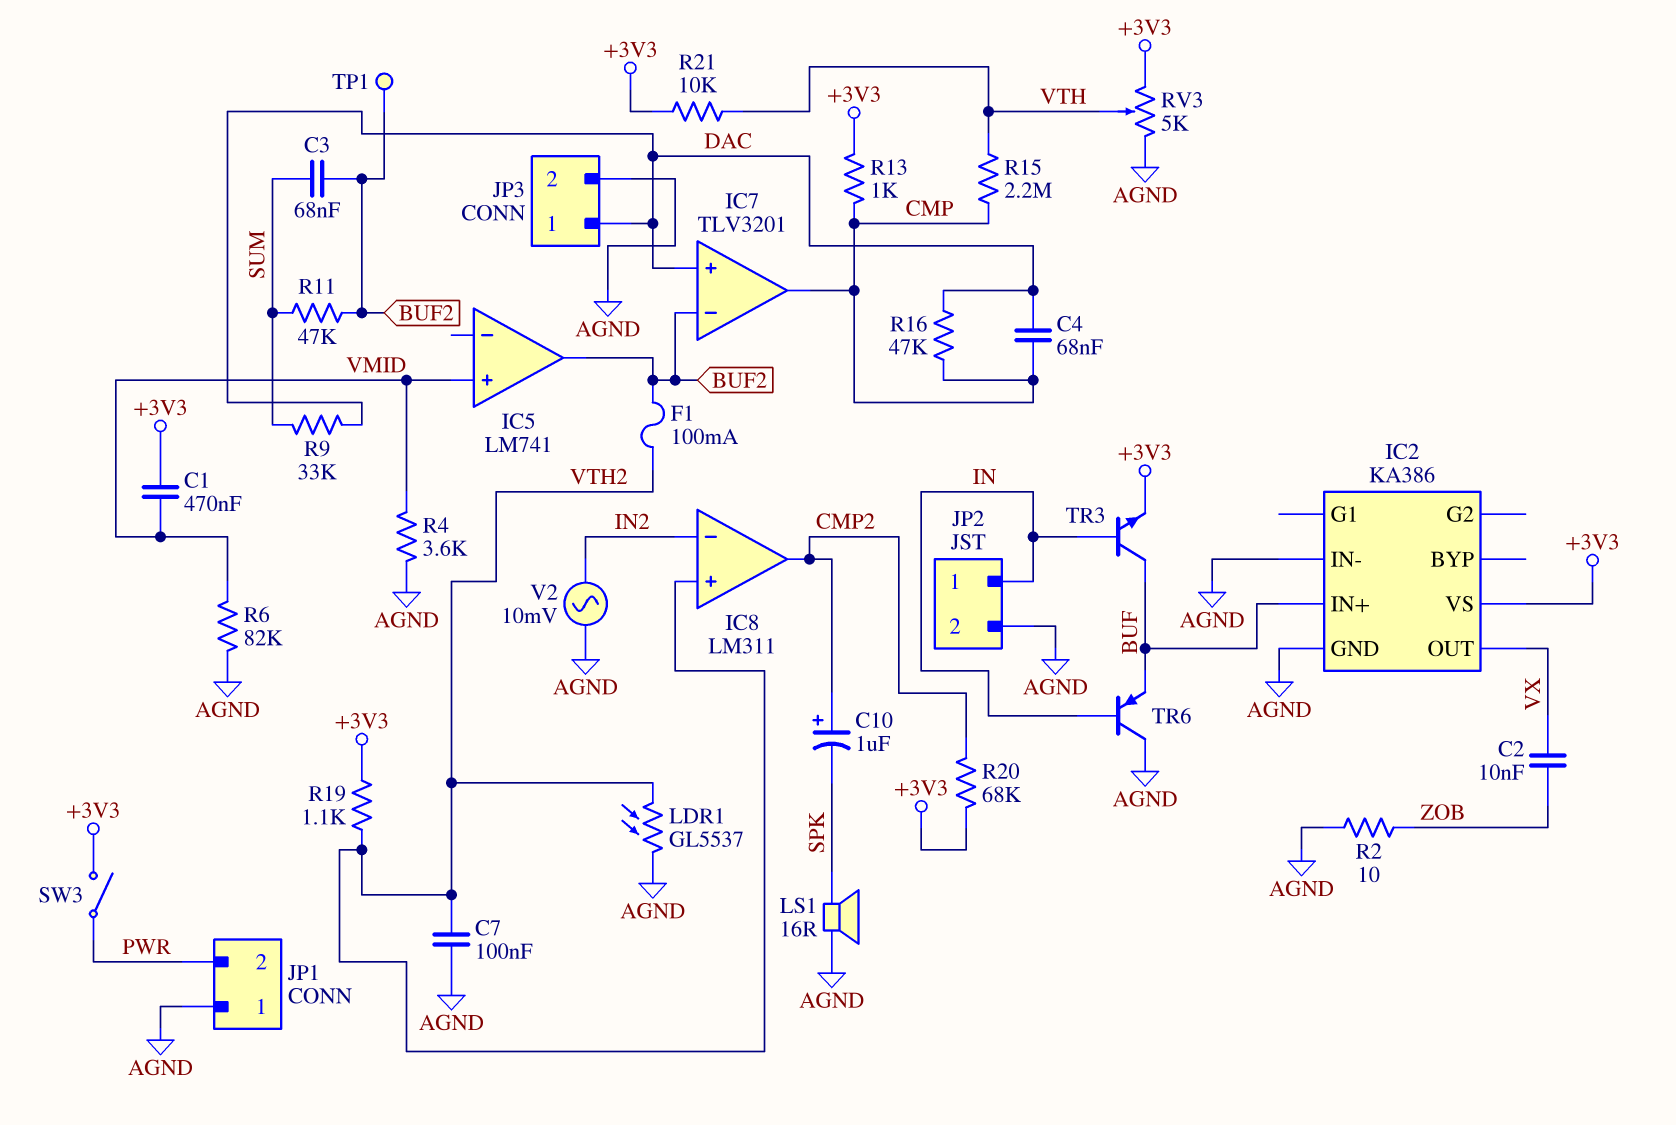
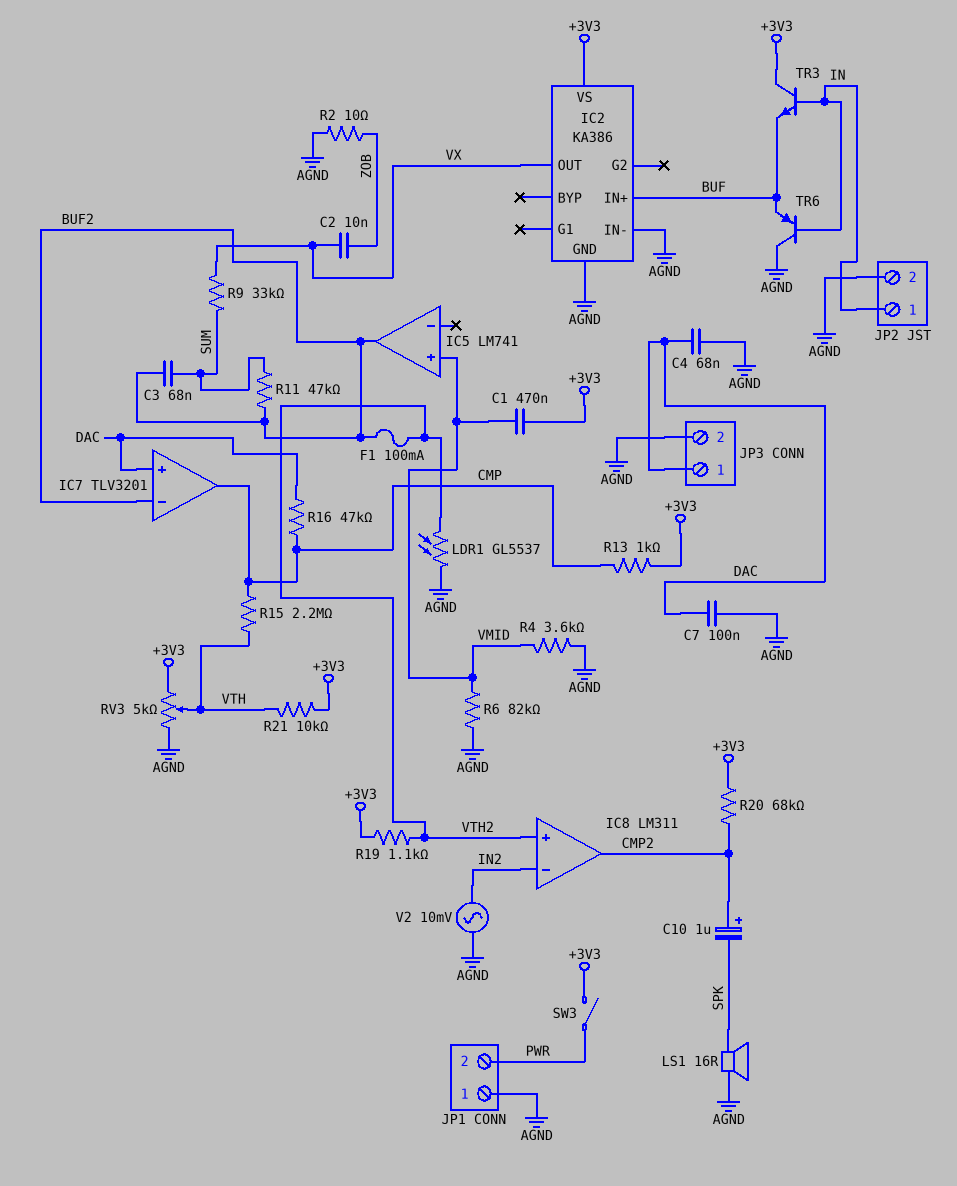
C4: 68nF (CMP, DAC) -> 68nF (AGND, DAC)
C7: 100nF (AGND, VTH2) -> 100nF (AGND, DAC)
R9: 33k (DAC, SUM) -> 33k (SUM, VX)
TP1: test point (BUF2) -> none
TR3: NPN (B IN, C BUF, E +3V3) -> NPN (B IN, C +3V3, E BUF)

